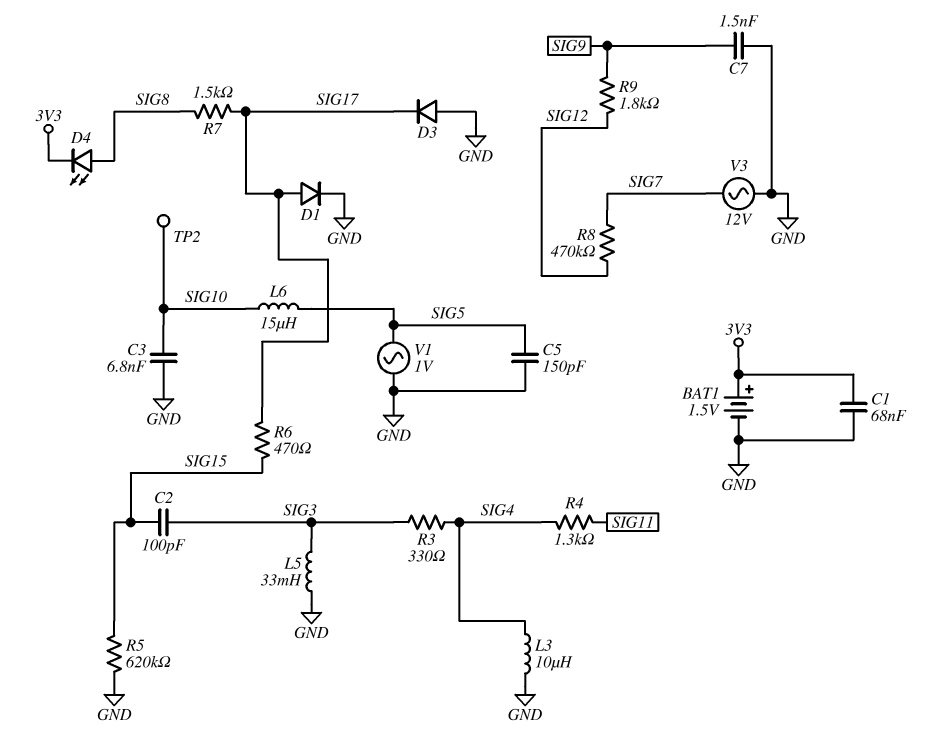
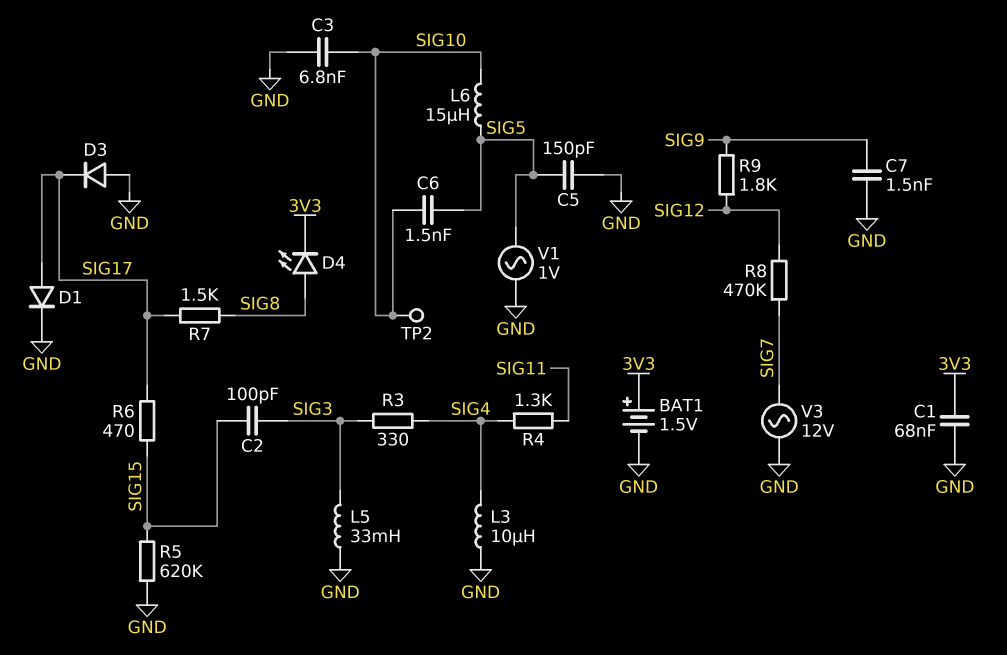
C6: none -> 1.5nF (SIG5, SIG10)

